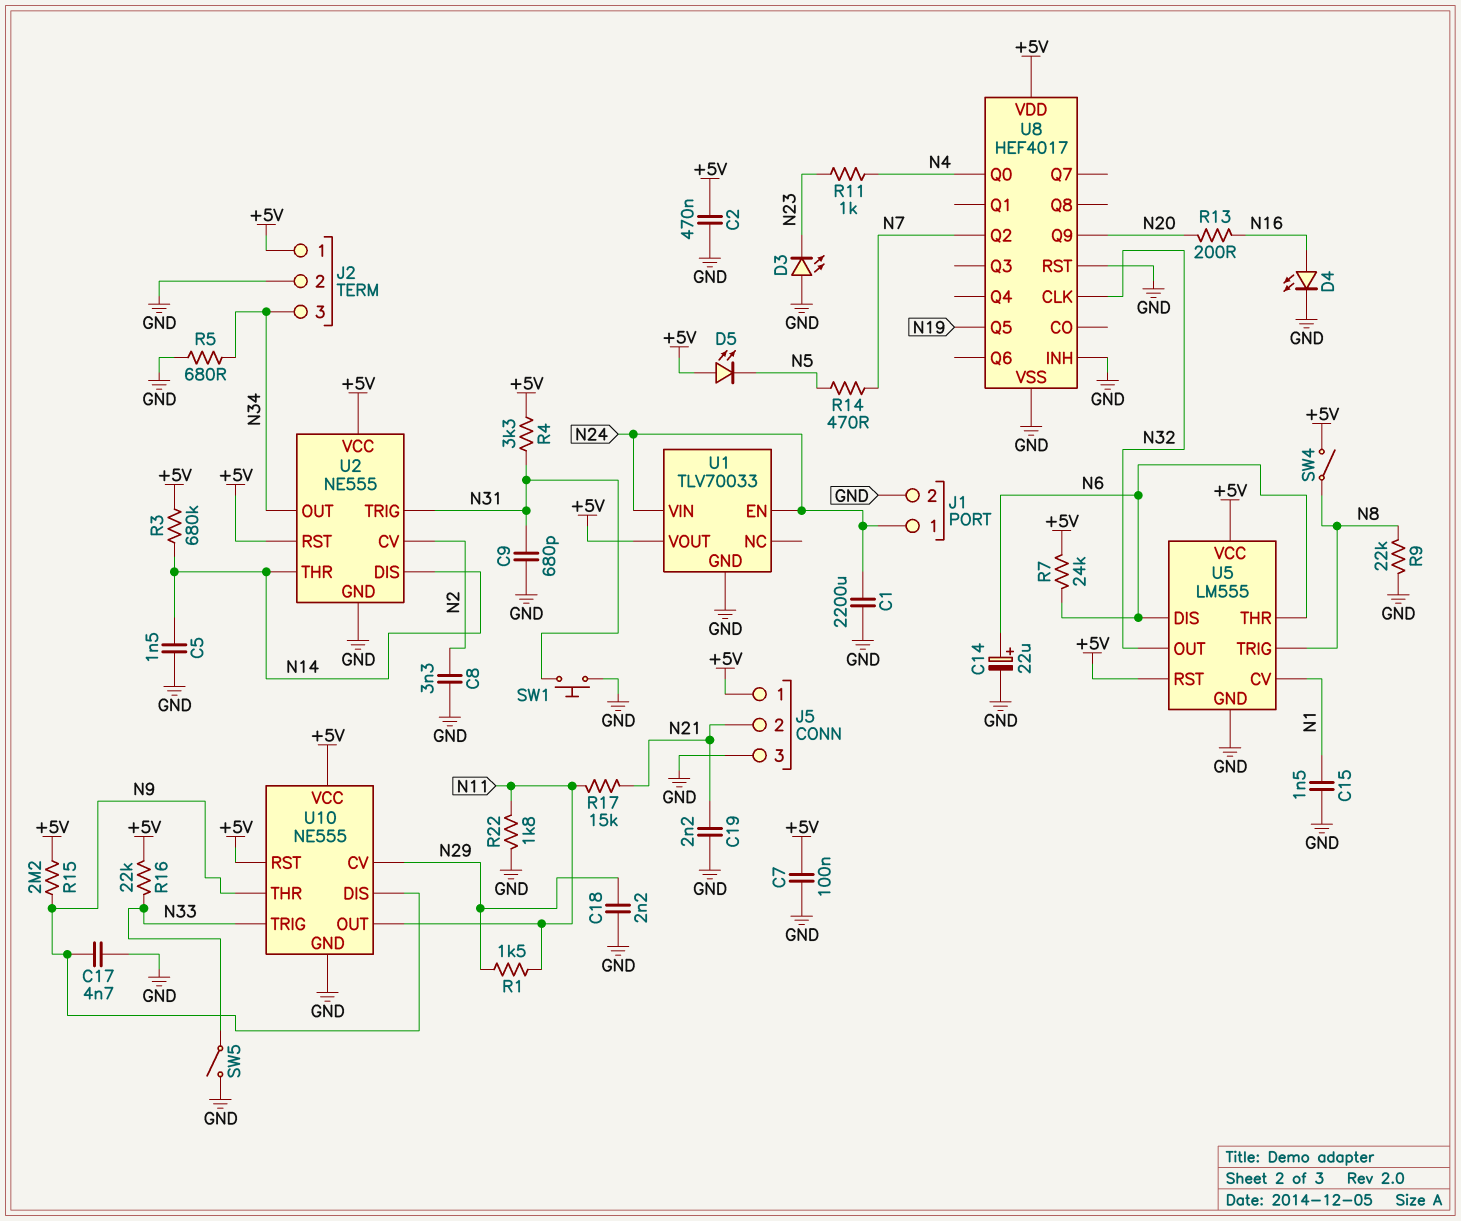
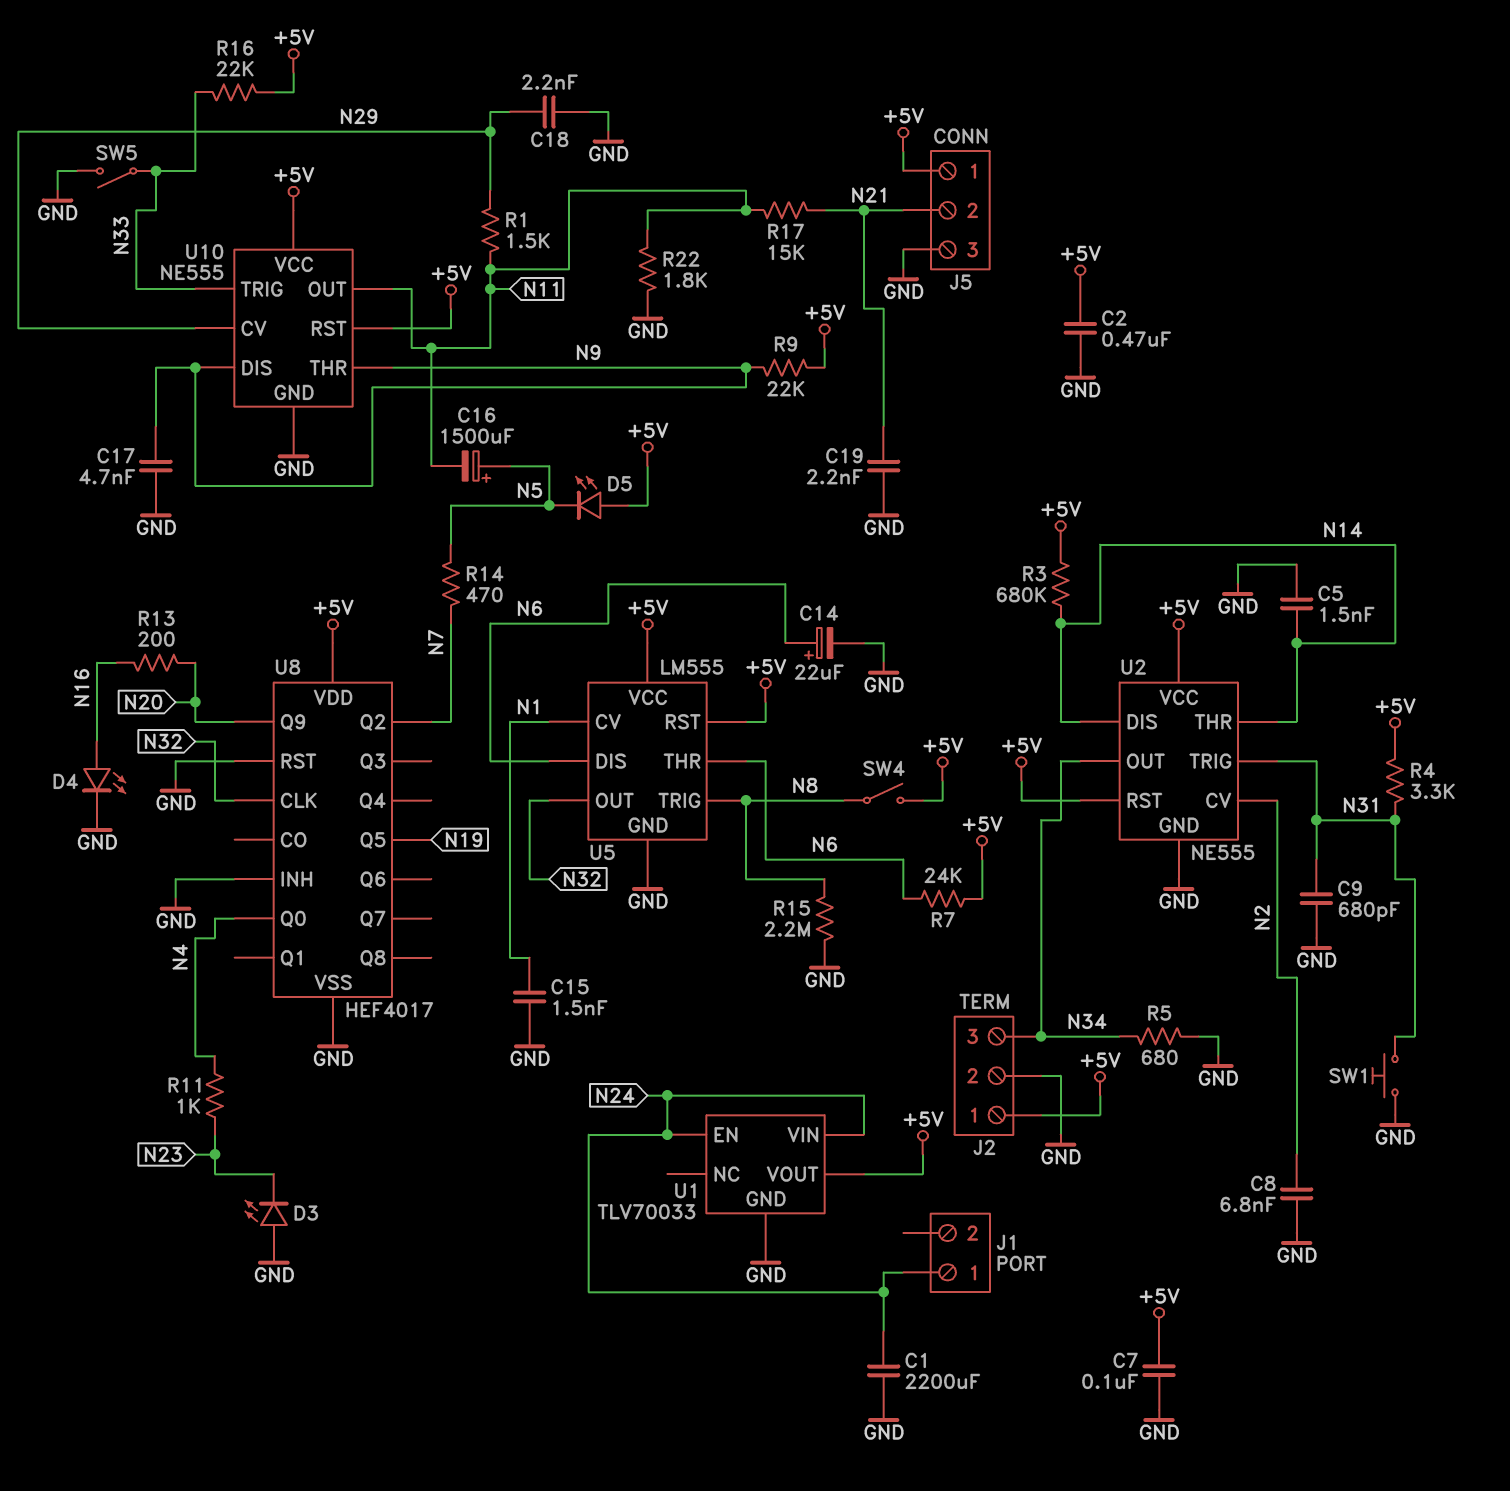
C8: 3.3nF (GND, N2) -> 6.8nF (GND, N2)
C16: none -> 1500uF (plus N5, minus N11)
J1 pin 2: GND -> none
R9: 22k (GND, N8) -> 22k (+5V, N9)
R15: 2.2M (+5V, N9) -> 2.2M (GND, N8)

